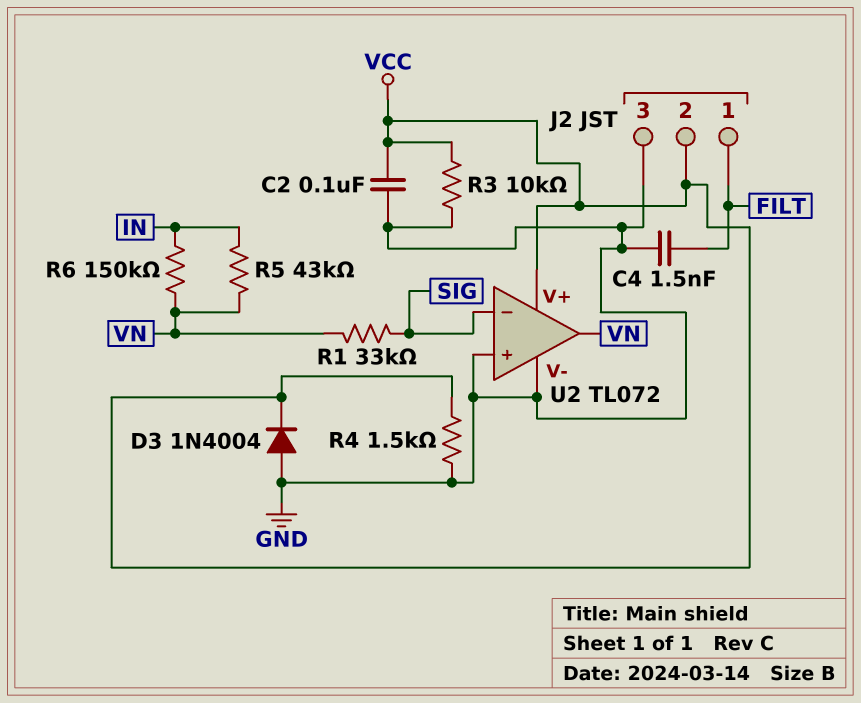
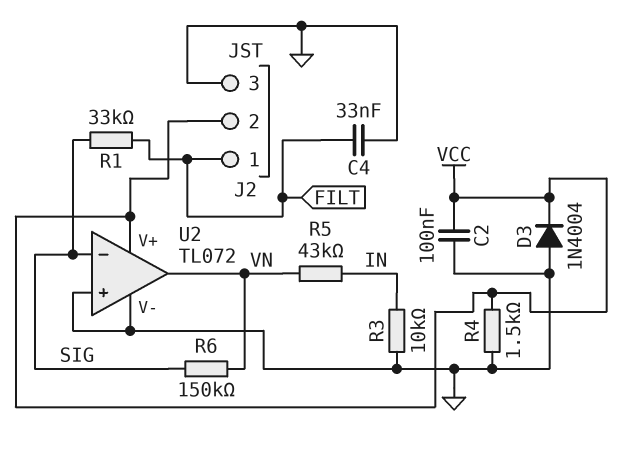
C4: 1.5nF (FILT, GND) -> 33nF (FILT, GND)
R1: 33k (SIG, VN) -> 33k (FILT, SIG)
R3: 10k (GND, VCC) -> 10k (GND, IN)
R6: 150k (IN, VN) -> 150k (SIG, VN)

